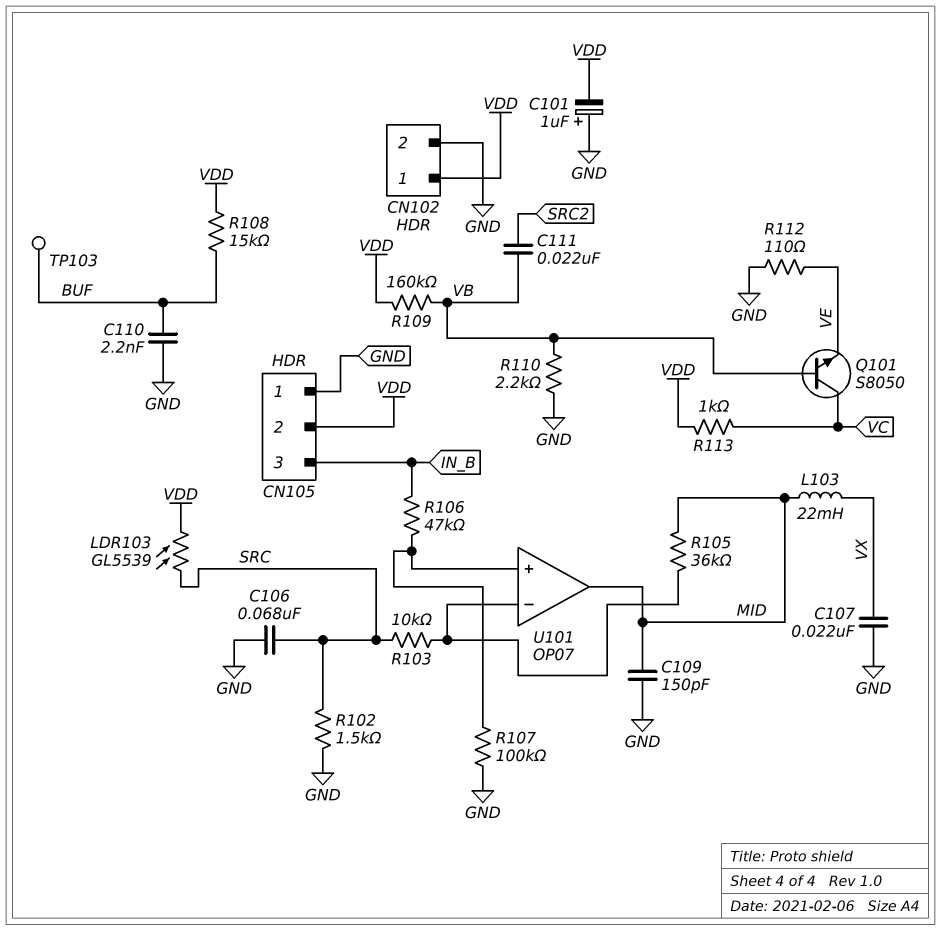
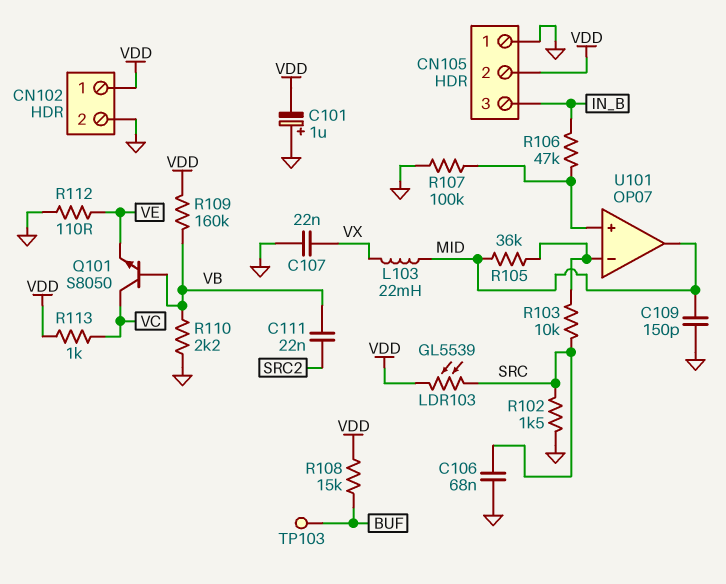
C110: 2.2nF (BUF, GND) -> none

